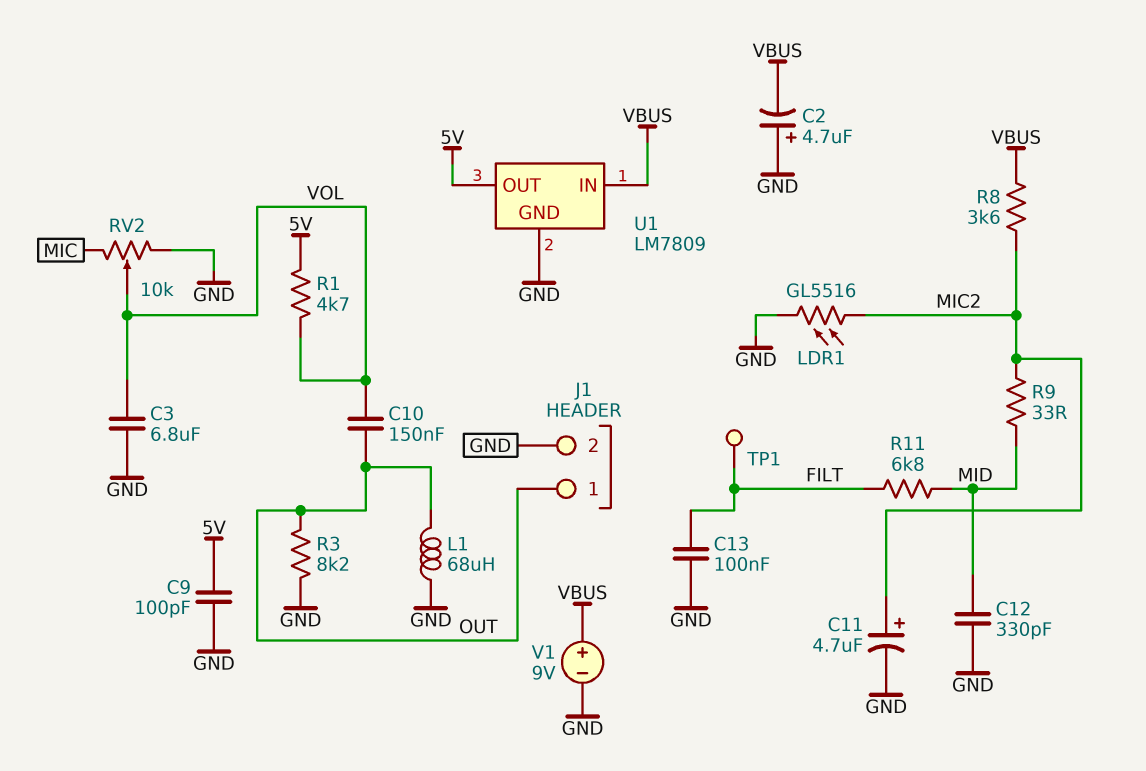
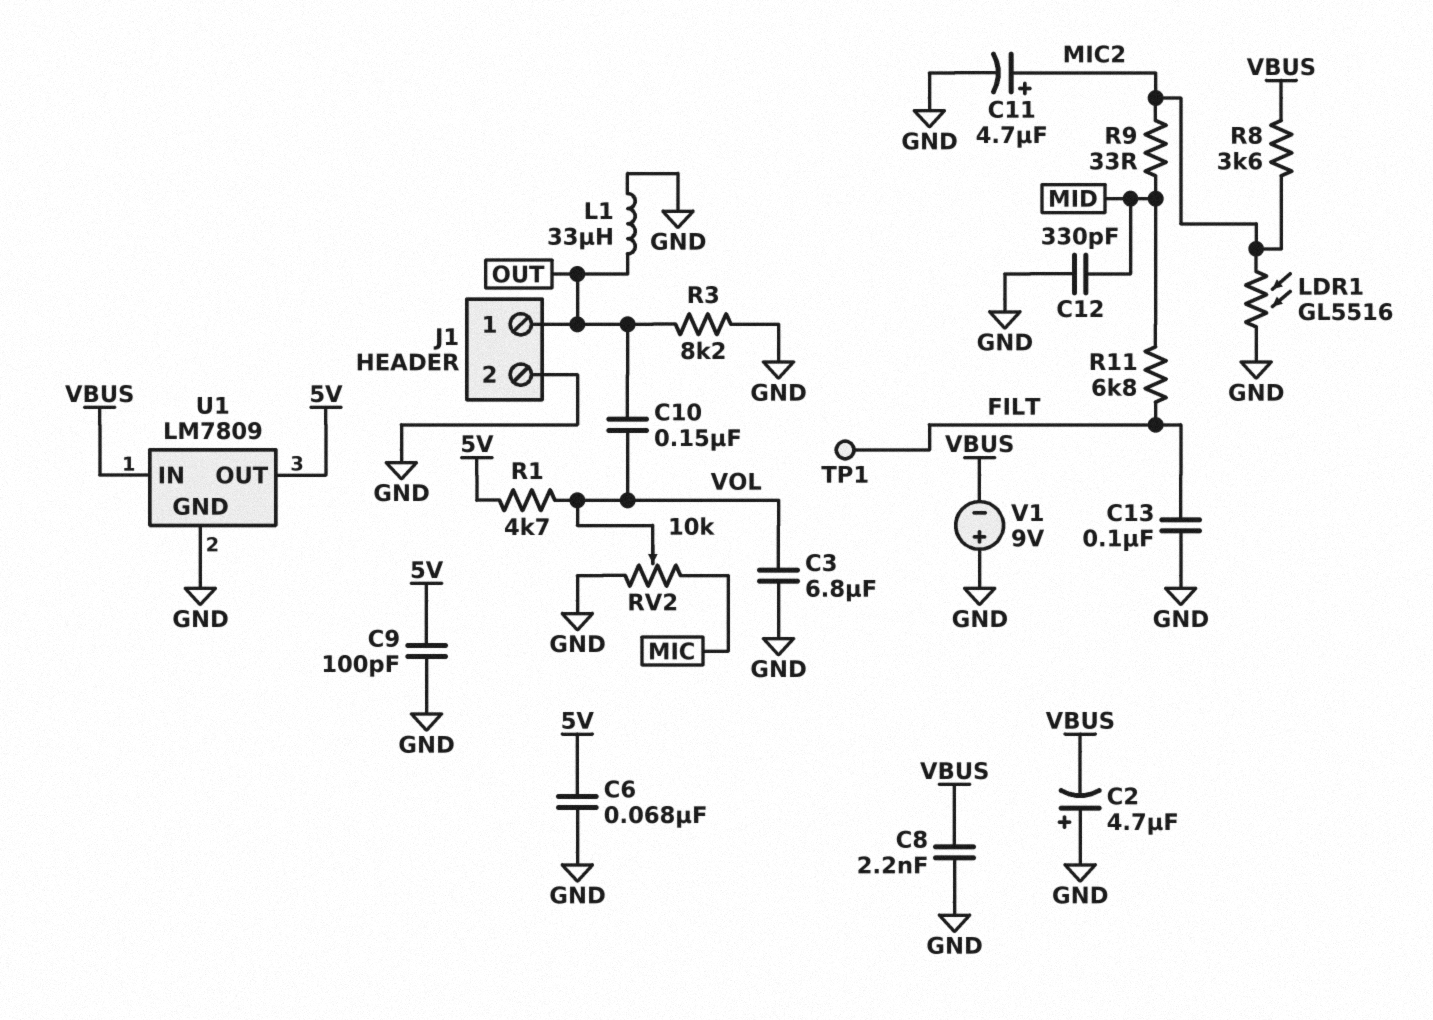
C6: none -> 68nF (5V, GND)
C8: none -> 2.2nF (GND, VBUS)
L1: 68uH (GND, OUT) -> 33uH (GND, OUT)
V1: 9V (plus VBUS, minus GND) -> 9V (plus GND, minus VBUS)

